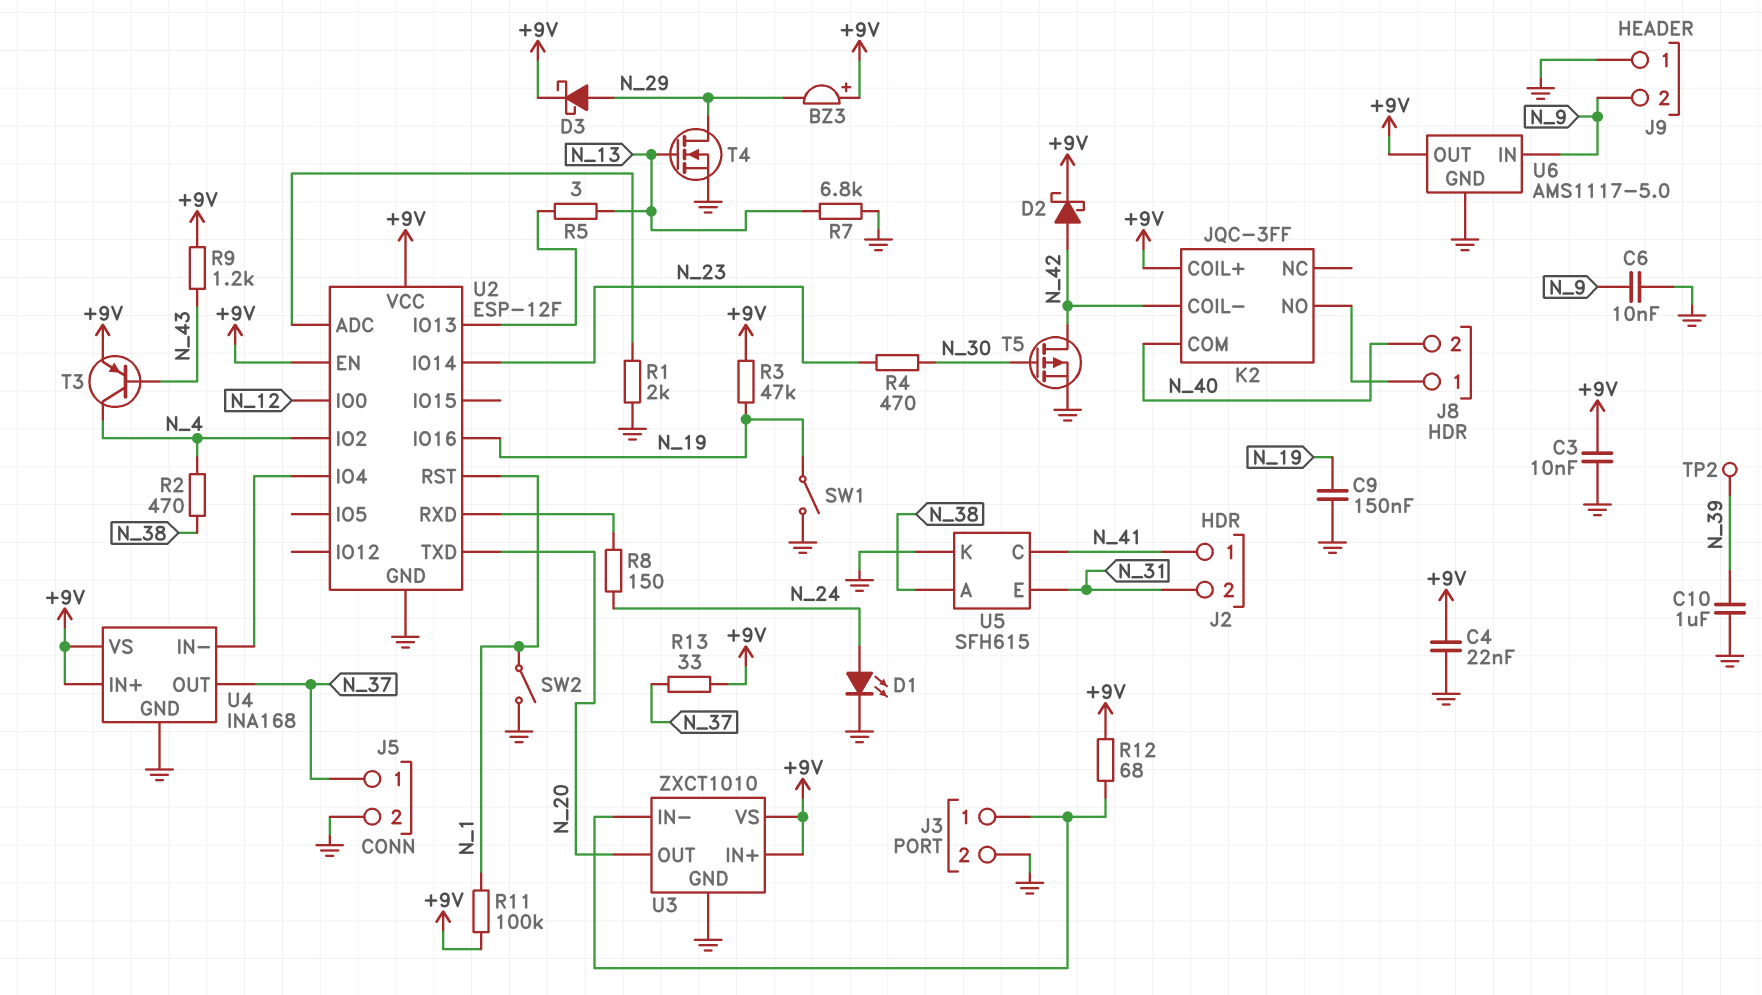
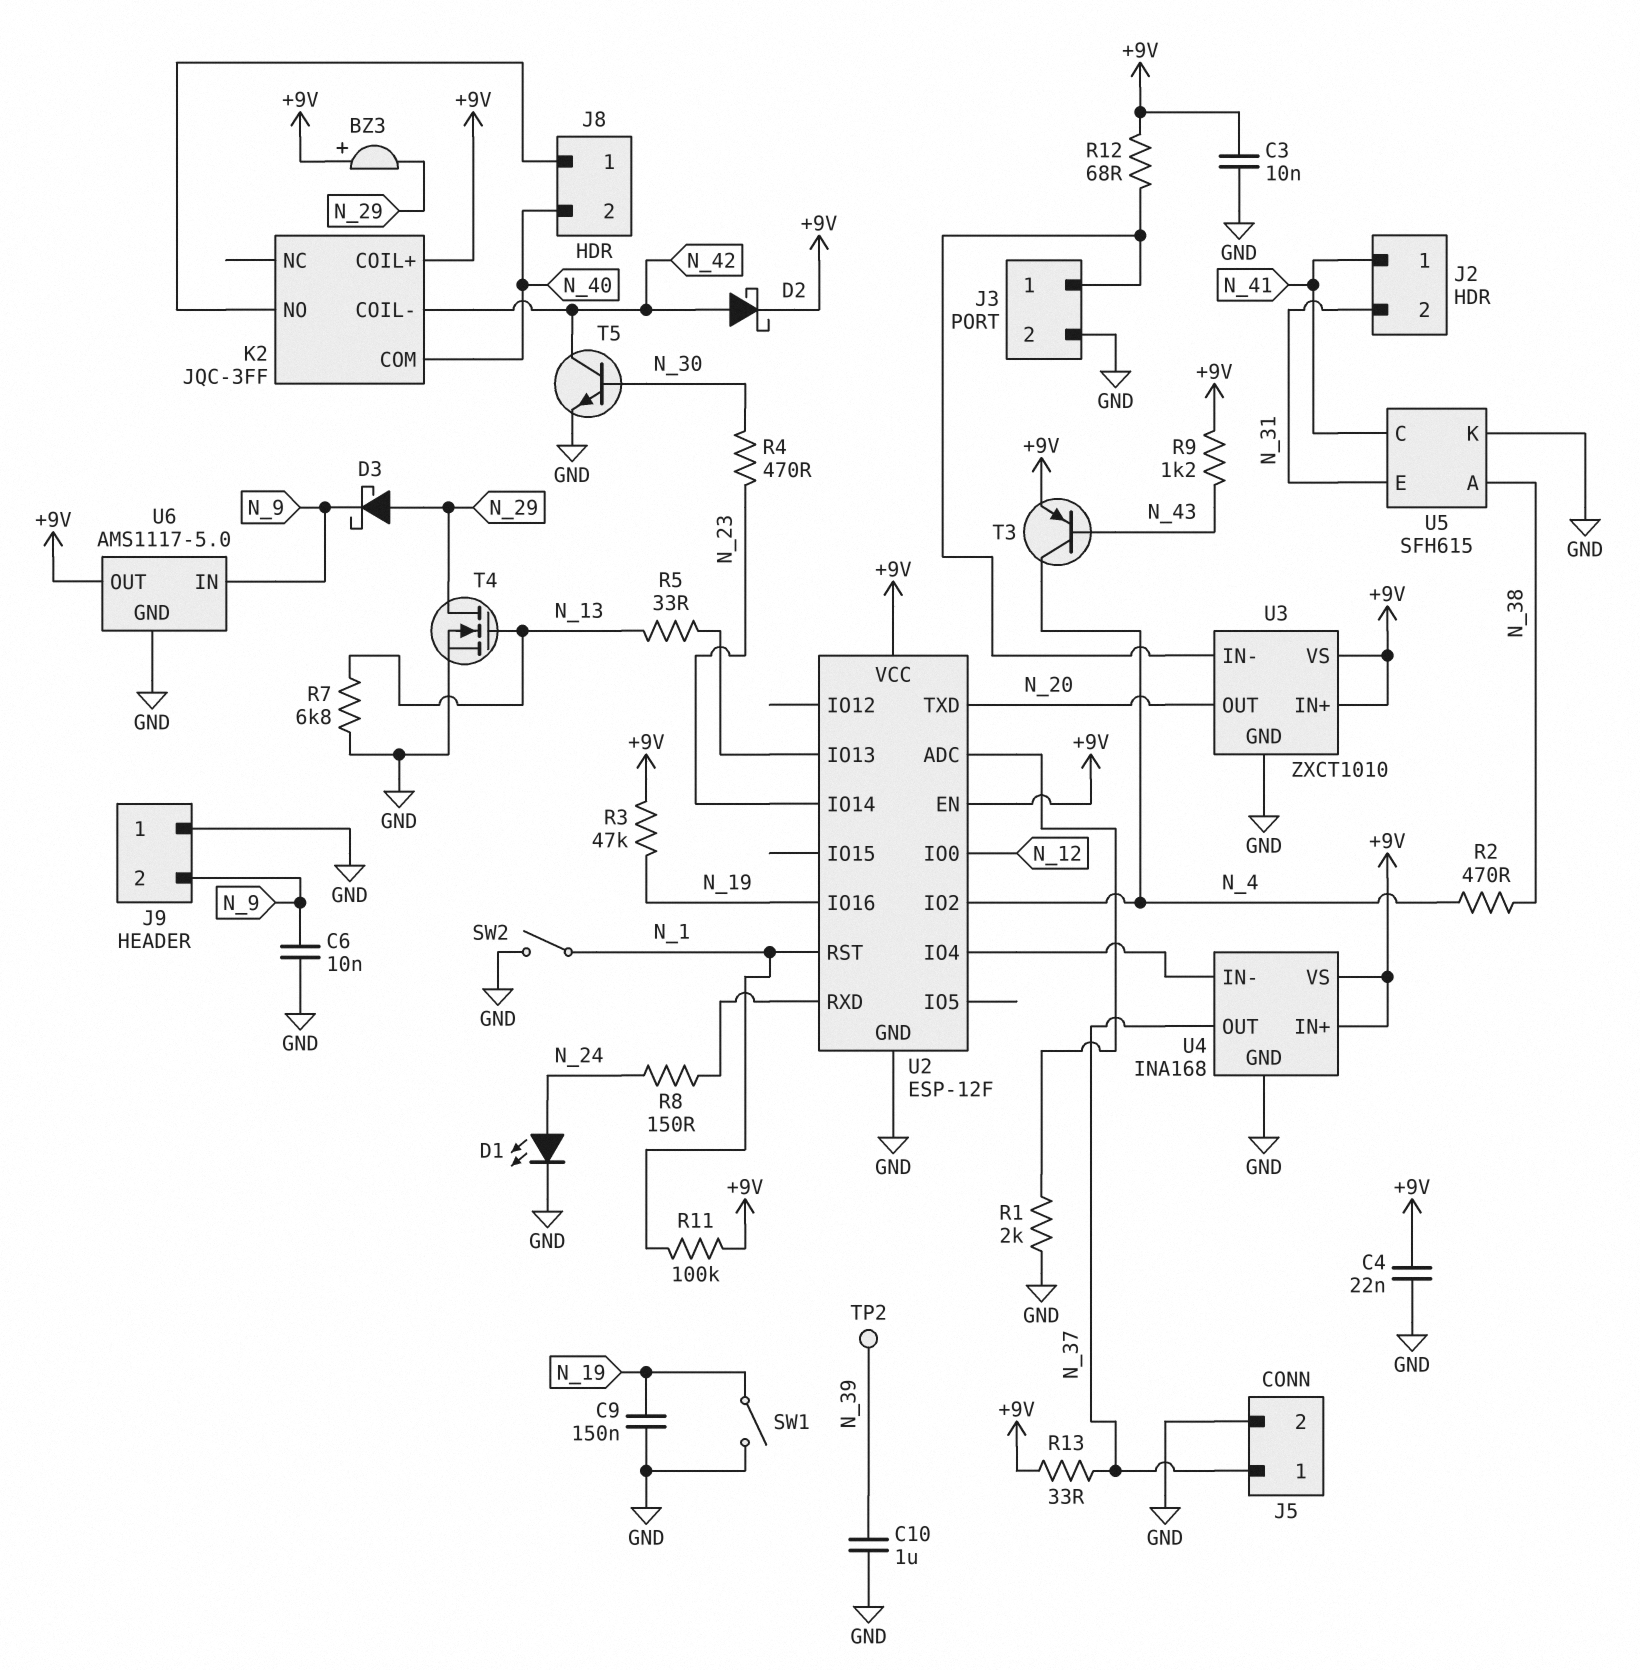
D3: schottky (A N_29, K +9V) -> schottky (A N_29, K N_9)
R5: 3 (N_13, U2/IO13) -> 33 (N_13, U2/IO13)
T5: PMOS (G N_30, D N_42, S GND) -> NPN (B N_30, C N_42, E GND)

